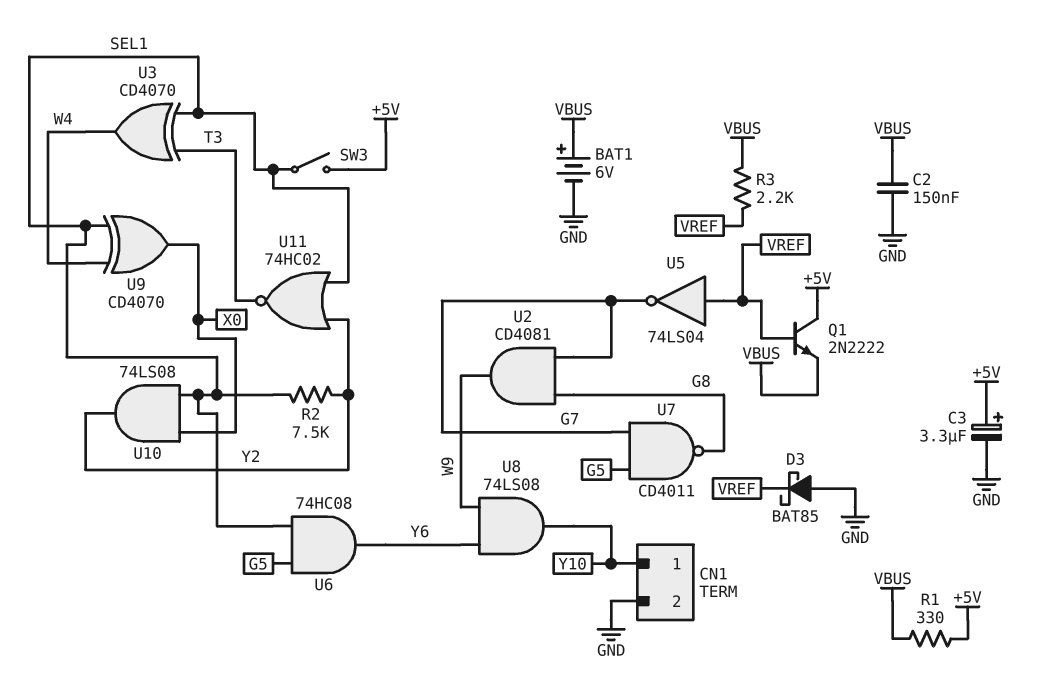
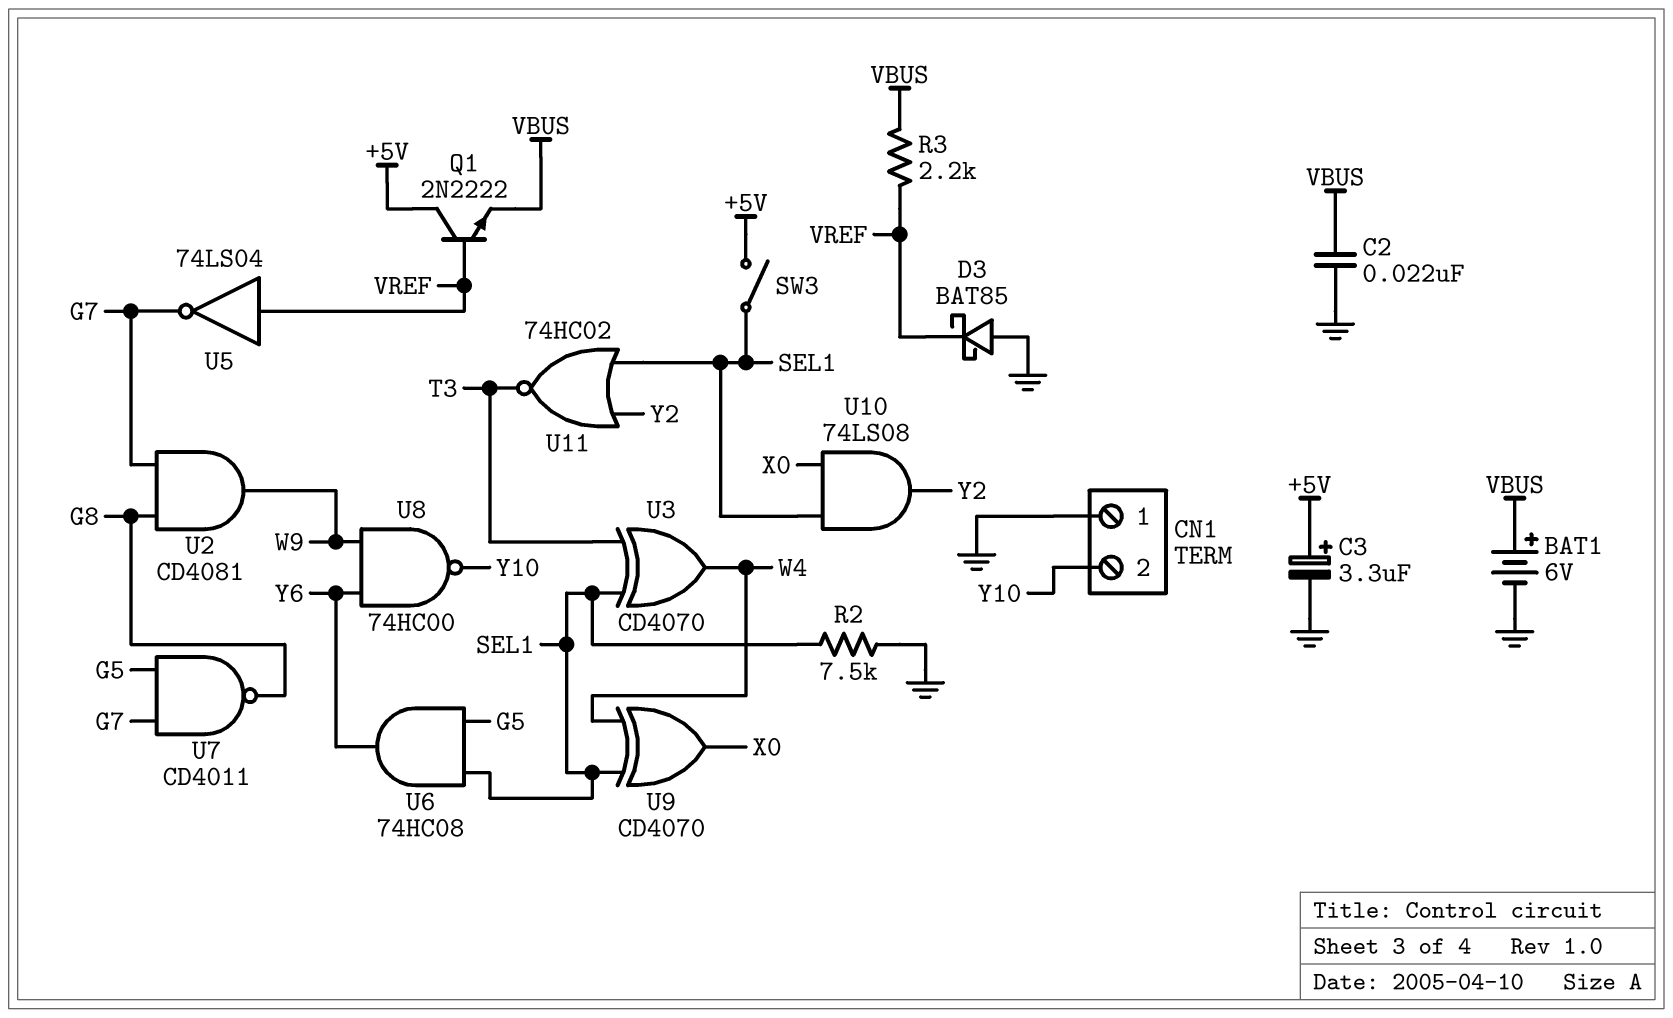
C2: 150nF (GND, VBUS) -> 22nF (GND, VBUS)
CN1 pin 1: Y10 -> GND
CN1 pin 2: GND -> Y10
R1: 330 (+5V, VBUS) -> none
R2: 7.5k (SEL1, Y2) -> 7.5k (GND, SEL1)
U8: AND 74LS08 (in W9, in Y6, out Y10) -> NAND 74HC00 (in W9, in Y6, out Y10)

